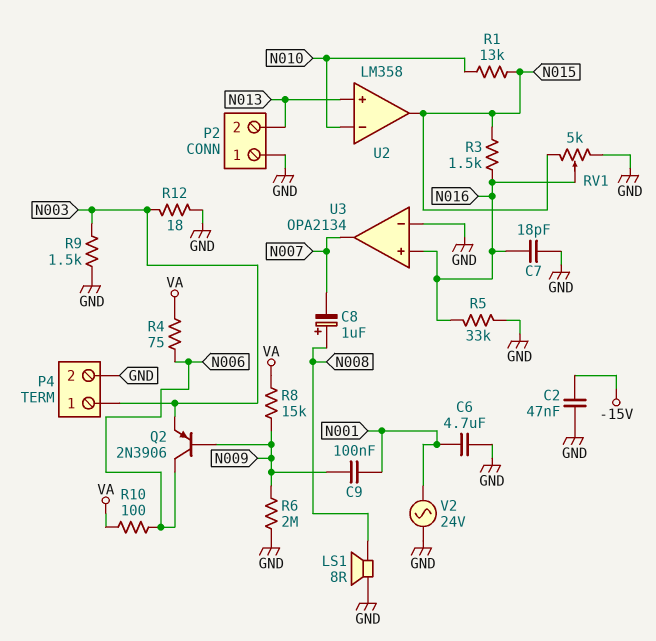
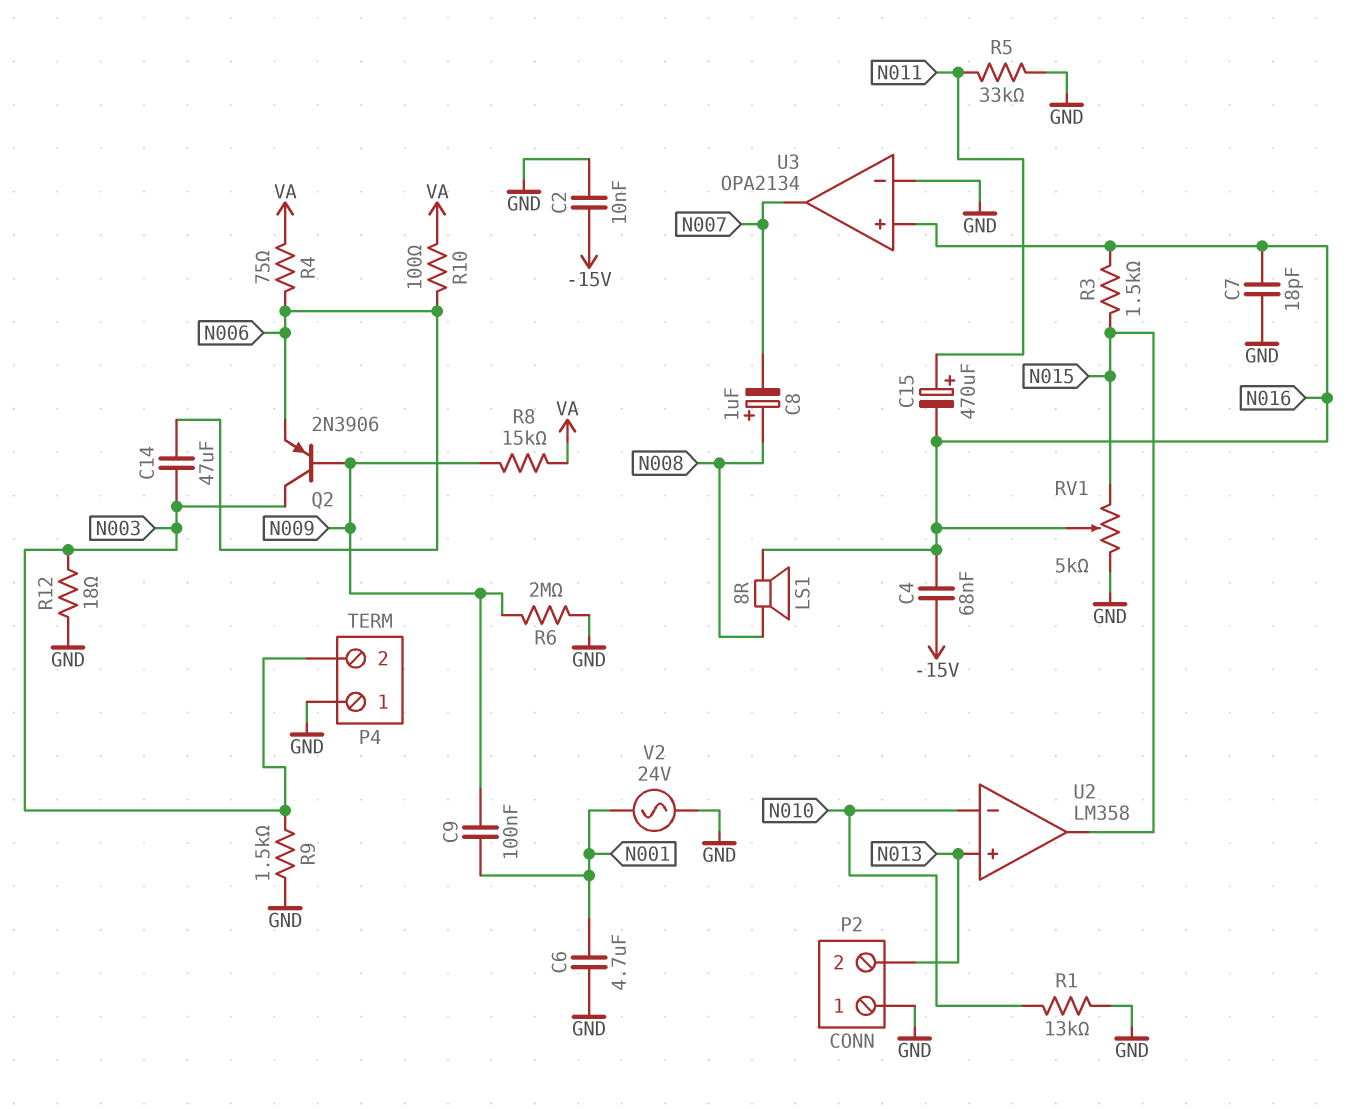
C2: 47nF (-15V, GND) -> 10nF (-15V, GND)
C4: none -> 68nF (-15V, N016)
C14: none -> 47uF (N003, N006)
C15: none -> 470uF (plus N011, minus N016)
LS1: speaker 8R (GND, N008) -> speaker 8R (N008, N016)
P4 pin 1: N003 -> GND
P4 pin 2: GND -> N003
Q2: PNP 2N3906 (B N009, C N006, E N003) -> PNP 2N3906 (B N009, C N003, E N006)
R1: 13k (N010, N015) -> 13k (GND, N010)
R5: 33k (GND, N016) -> 33k (GND, N011)

